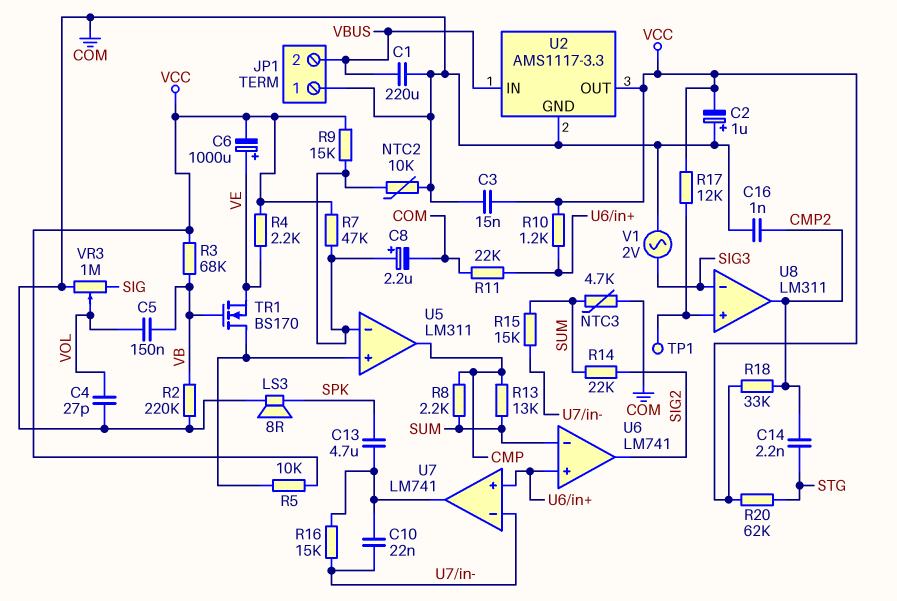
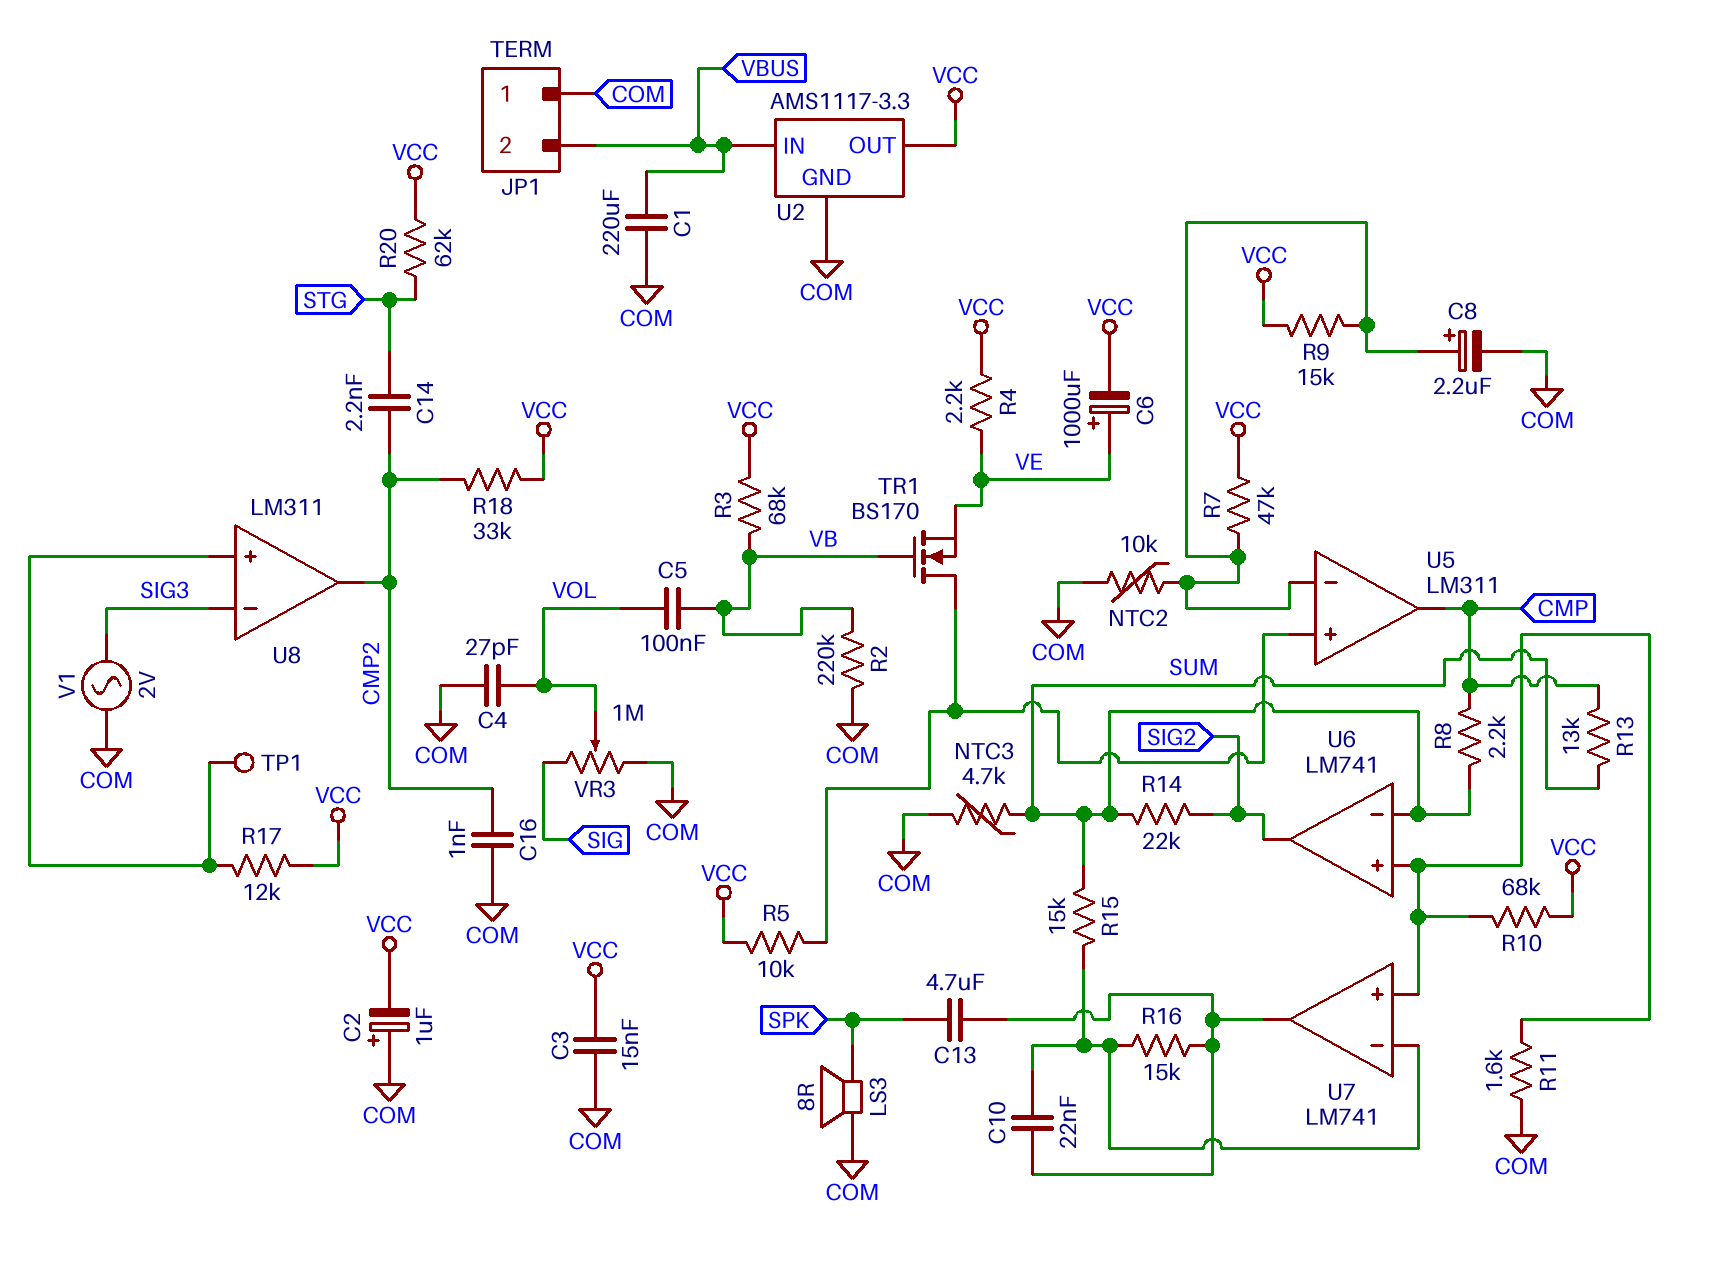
C5: 150nF (VB, VOL) -> 100nF (VB, VOL)
R10: 1.2k (U6/in+, VCC) -> 68k (U6/in+, VCC)
R11: 22k (COM, U6/in+) -> 1.6k (COM, U6/in+)

